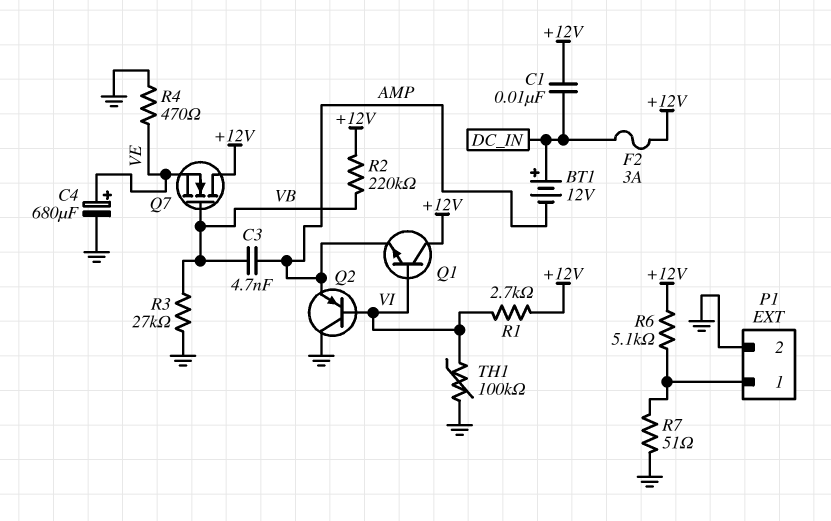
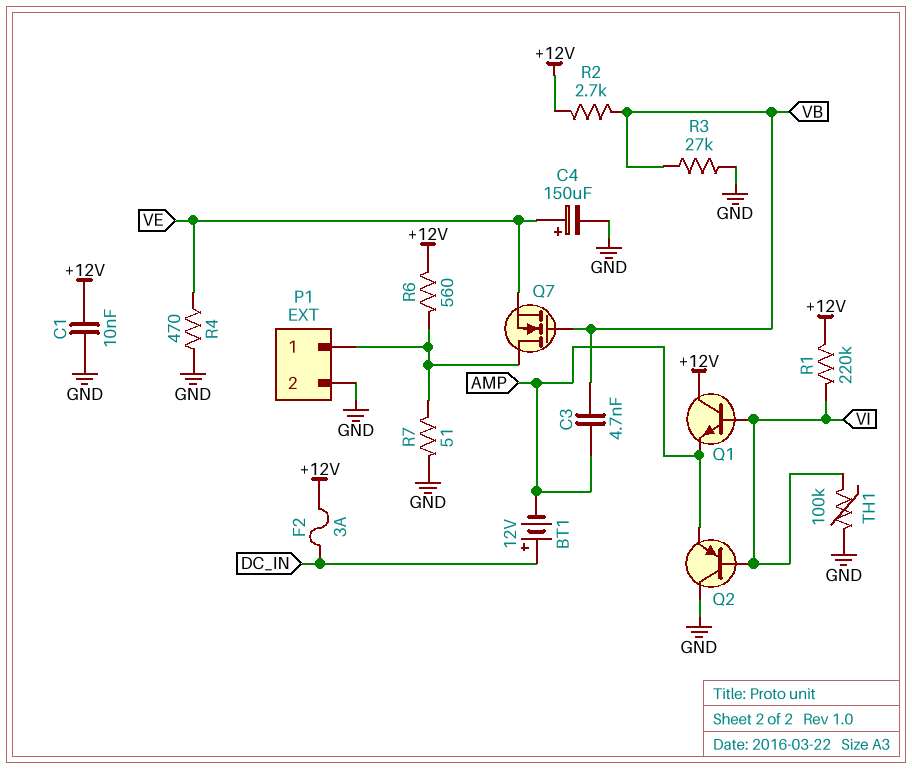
C1: 10nF (+12V, DC_IN) -> 10nF (+12V, GND)
C4: 680uF (plus VE, minus GND) -> 150uF (plus VE, minus GND)
Q7: NMOS (G VB, D +12V, S VE) -> NMOS (G VB, D P1/1, S VE)
R1: 2.7k (+12V, VI) -> 220k (+12V, VI)
R2: 220k (+12V, VB) -> 2.7k (+12V, VB)
R6: 5.1k (+12V, P1/1) -> 560 (+12V, P1/1)

